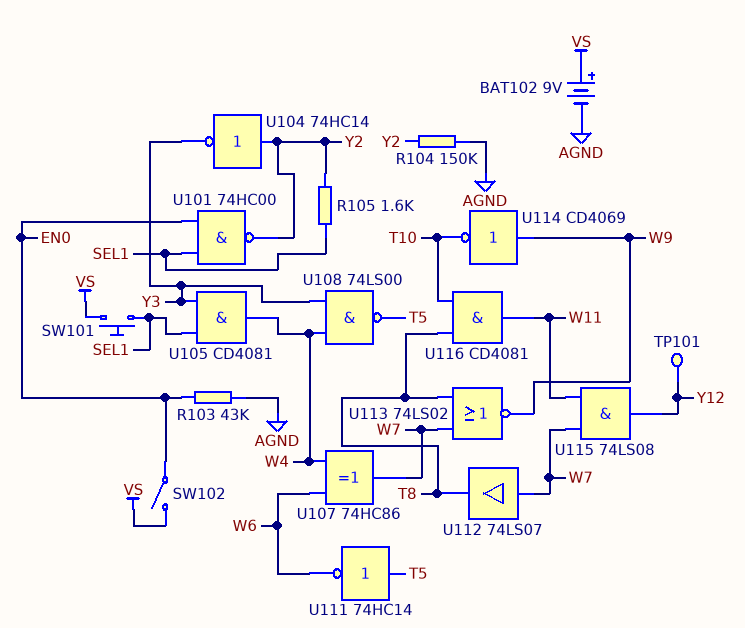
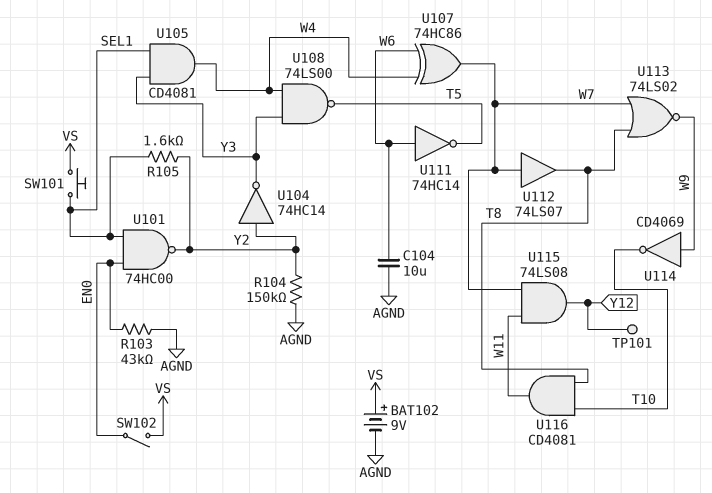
C104: none -> 10uF (AGND, W6)
U111: NOT 74HC14 (in T5, out W6) -> NOT 74HC14 (in W6, out T5)

